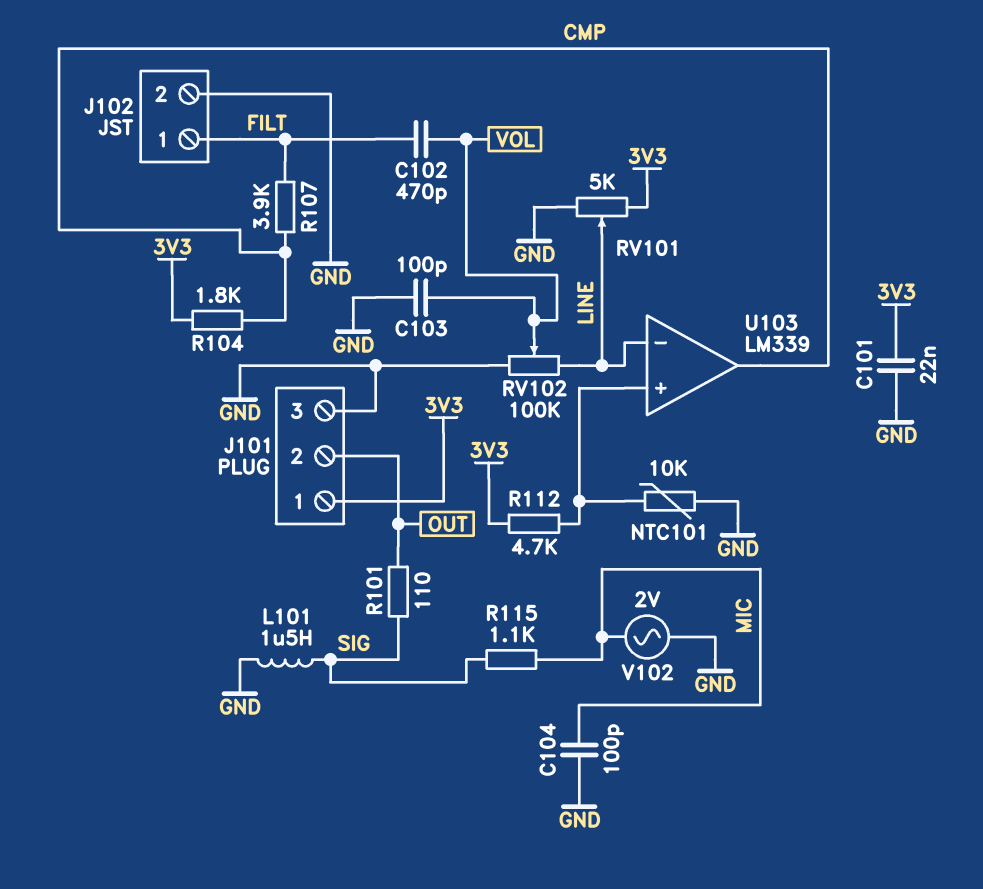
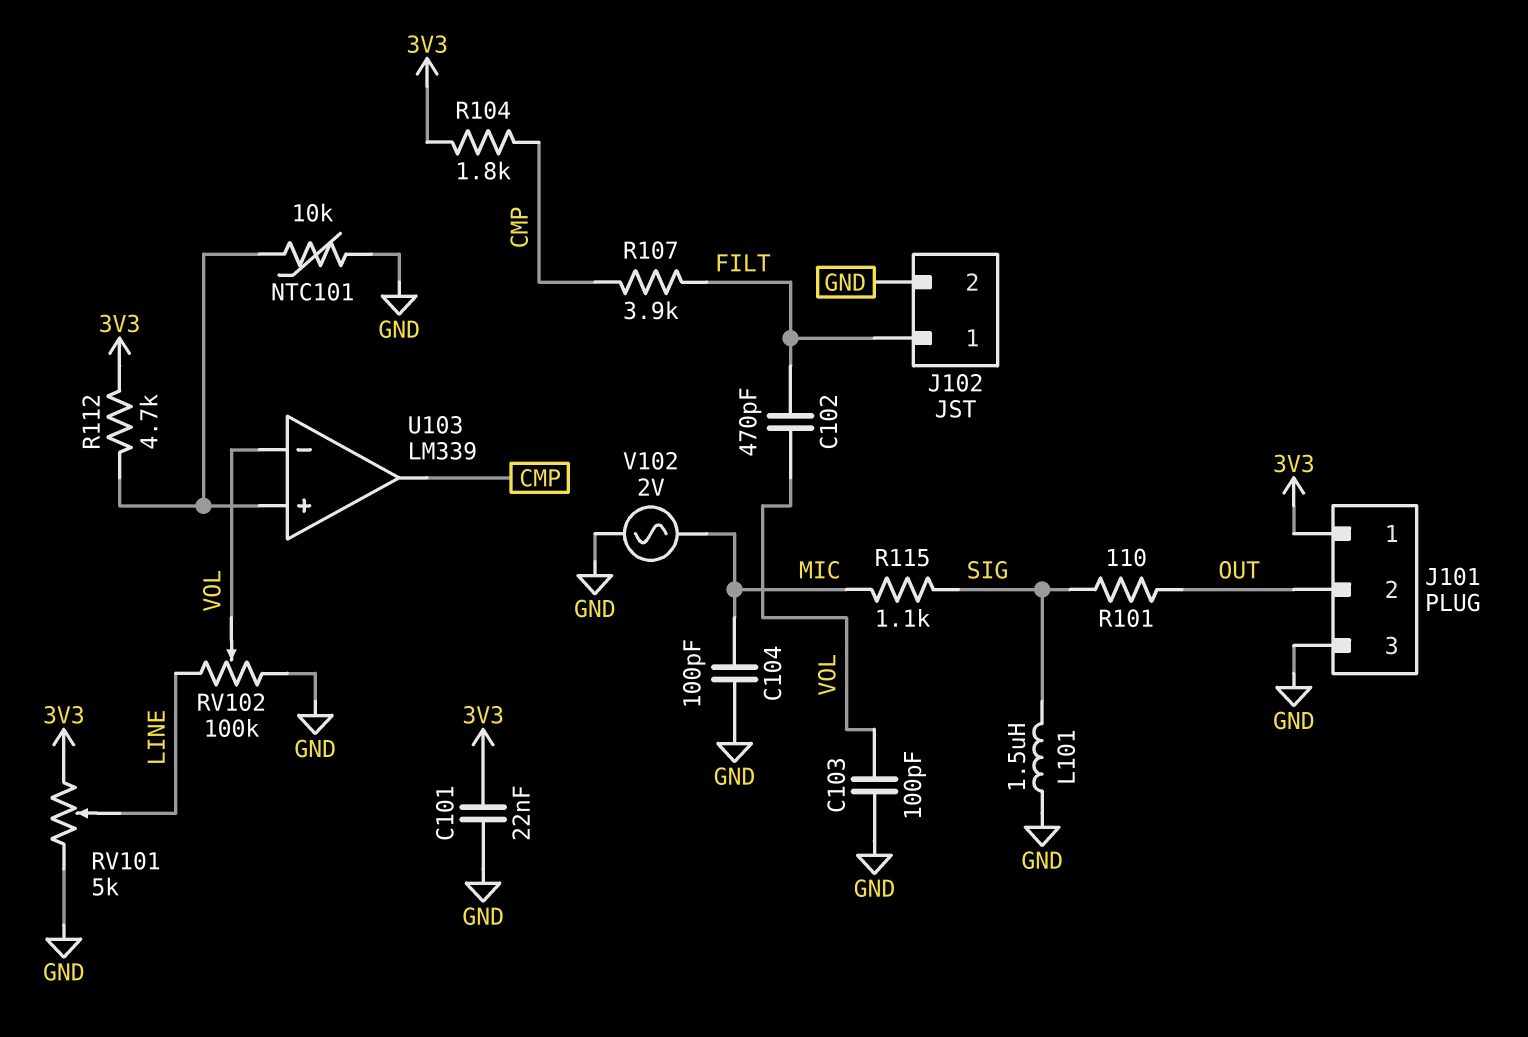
U103 pin in-: LINE -> VOL

